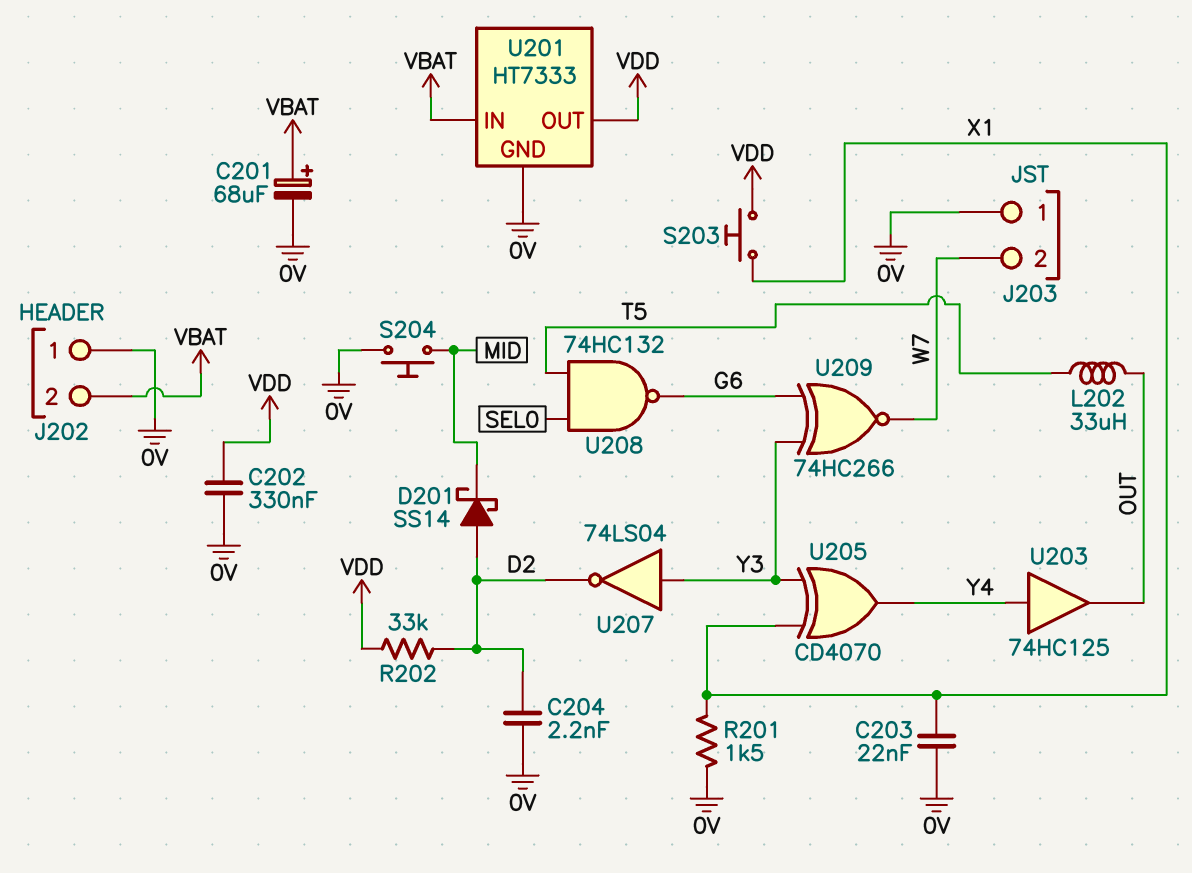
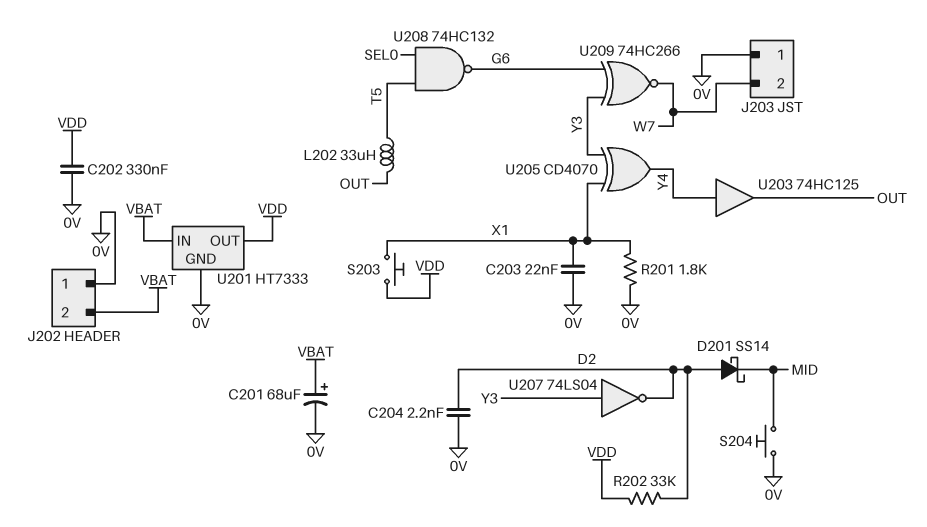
R201: 1.5k (0V, X1) -> 1.8k (0V, X1)

